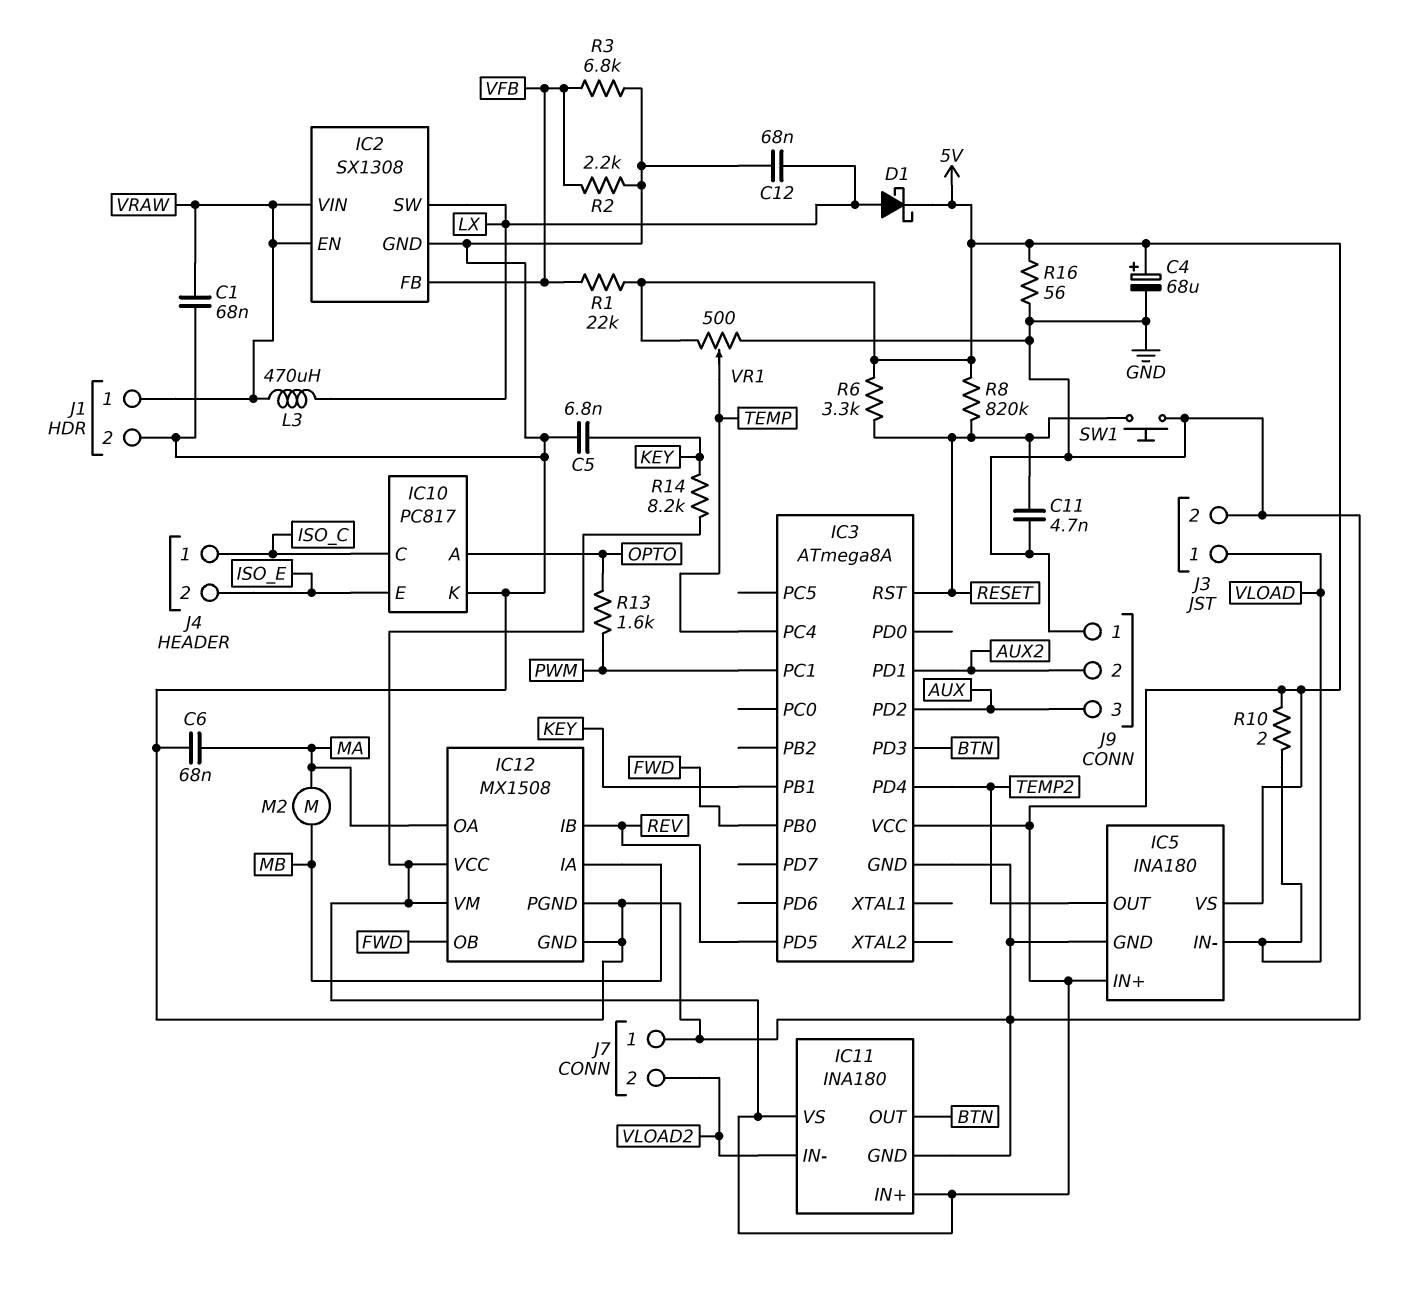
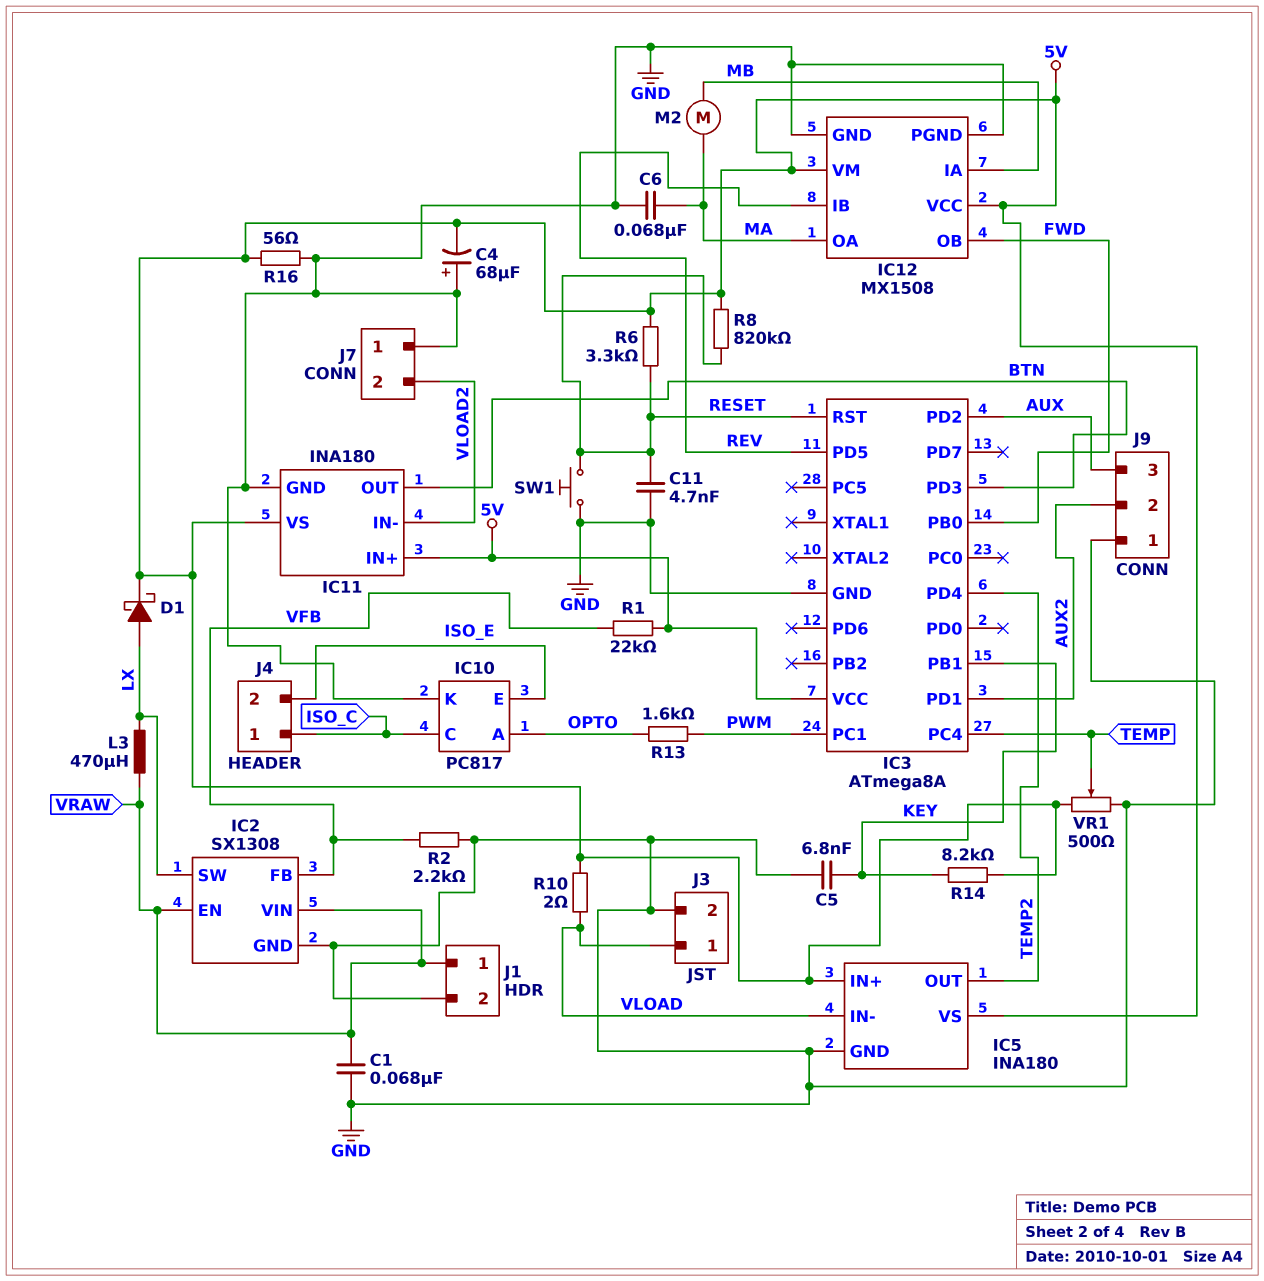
C4: 68uF (plus 5V, minus GND) -> 68uF (plus GND, minus 5V)
C12: 68nF (GND, LX) -> none
R3: 6.8k (GND, VFB) -> none

